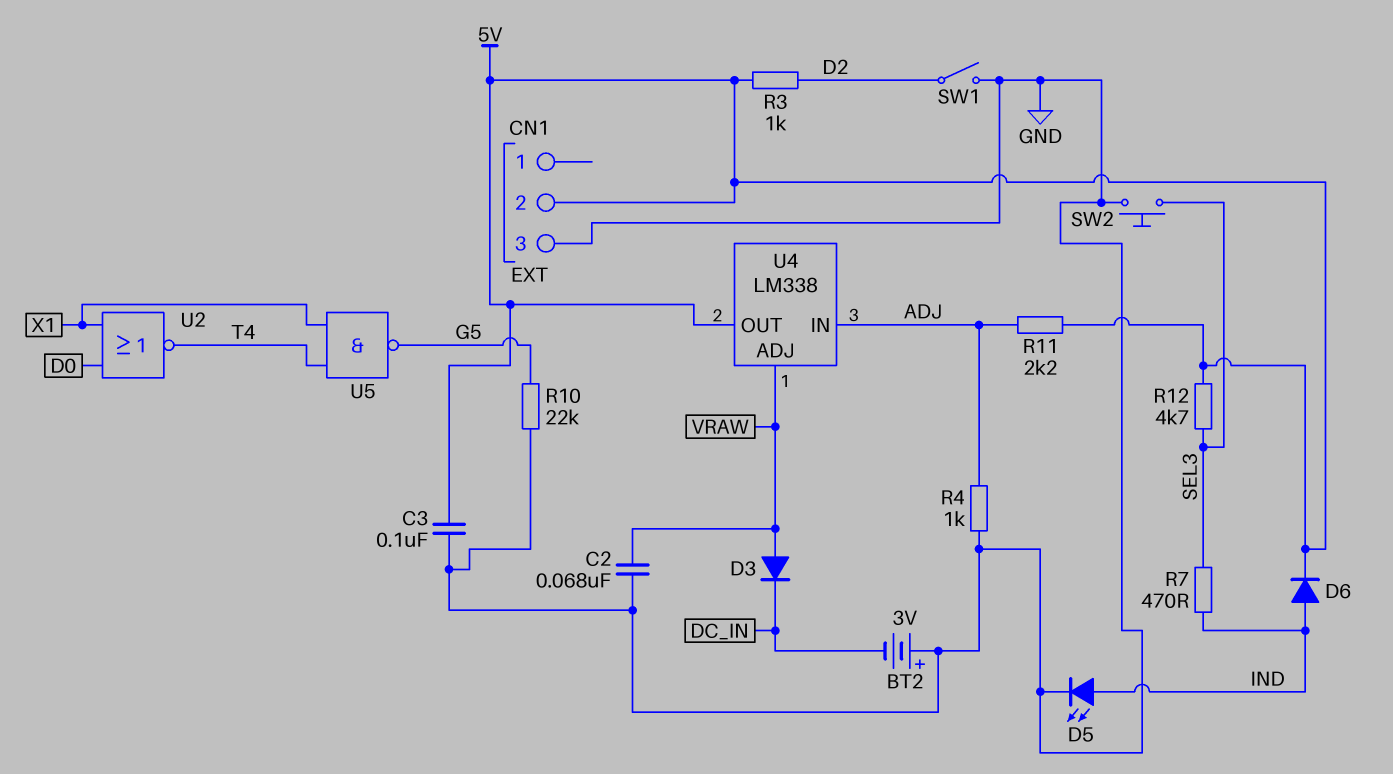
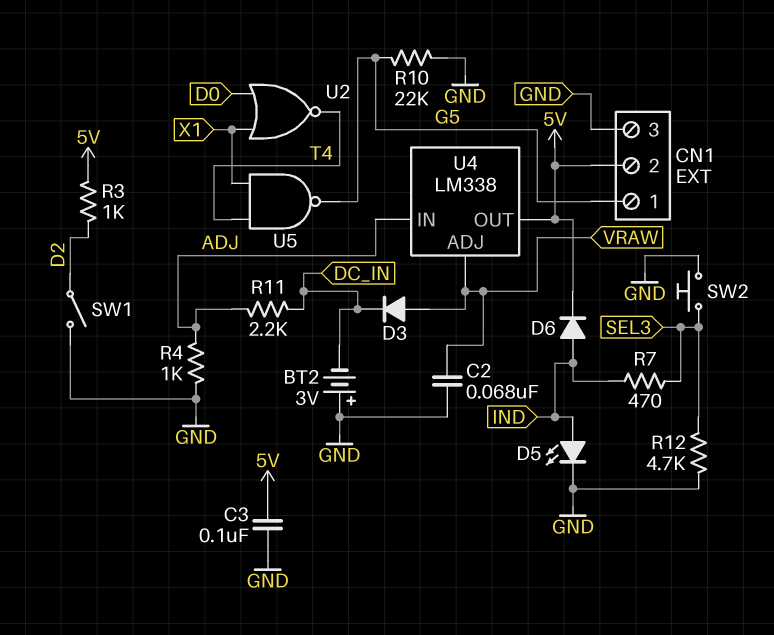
CN1 pin 1: none -> G5
R11: 2.2k (5V, ADJ) -> 2.2k (ADJ, DC_IN)
R12: 4.7k (5V, SEL3) -> 4.7k (GND, SEL3)

